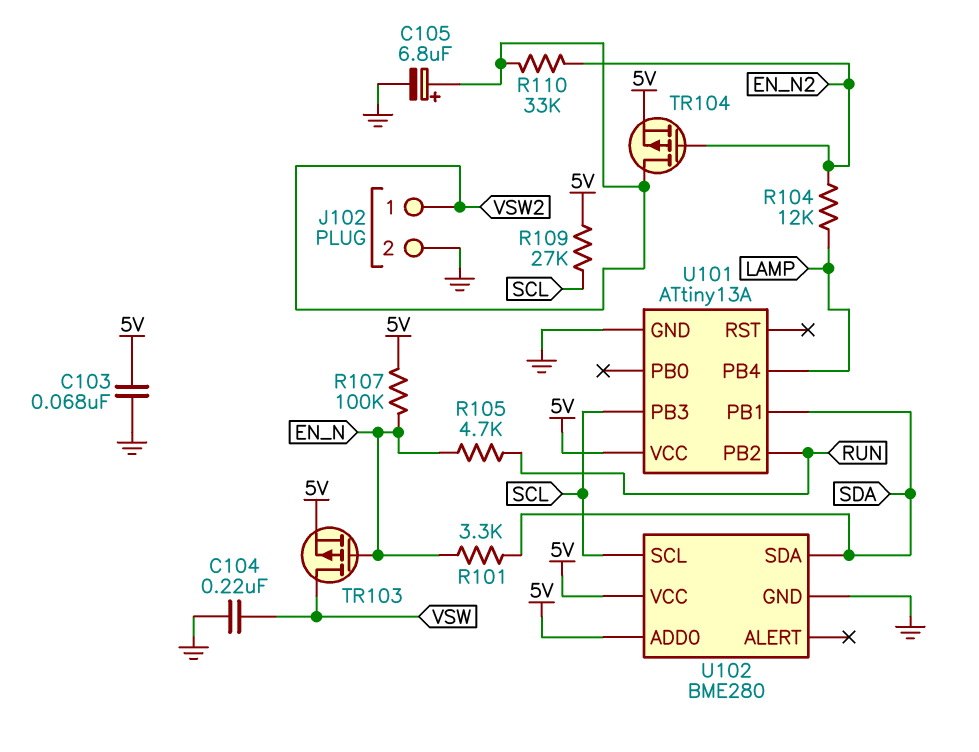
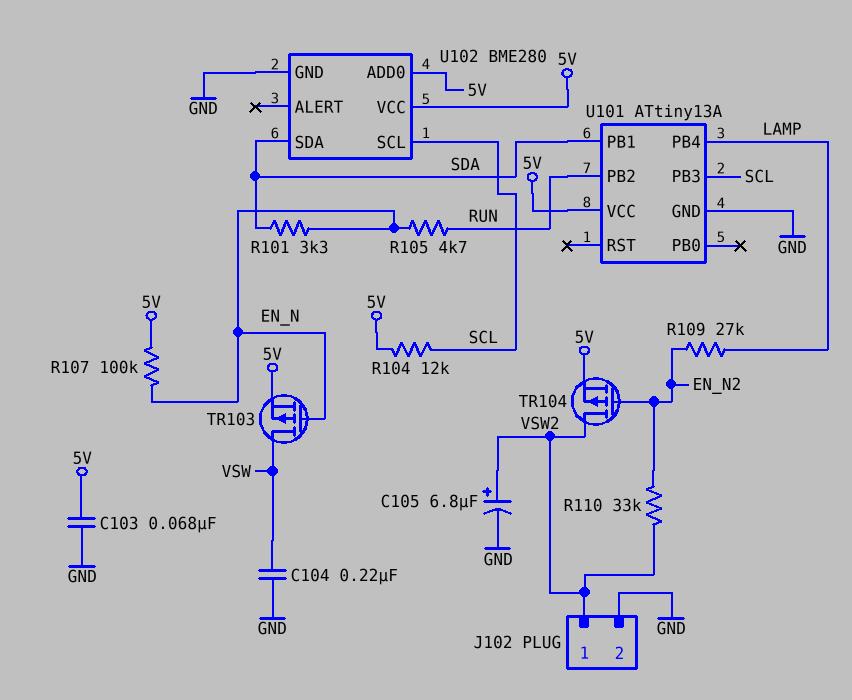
R104: 12k (EN_N2, LAMP) -> 12k (5V, SCL)
R109: 27k (5V, SCL) -> 27k (EN_N2, LAMP)

